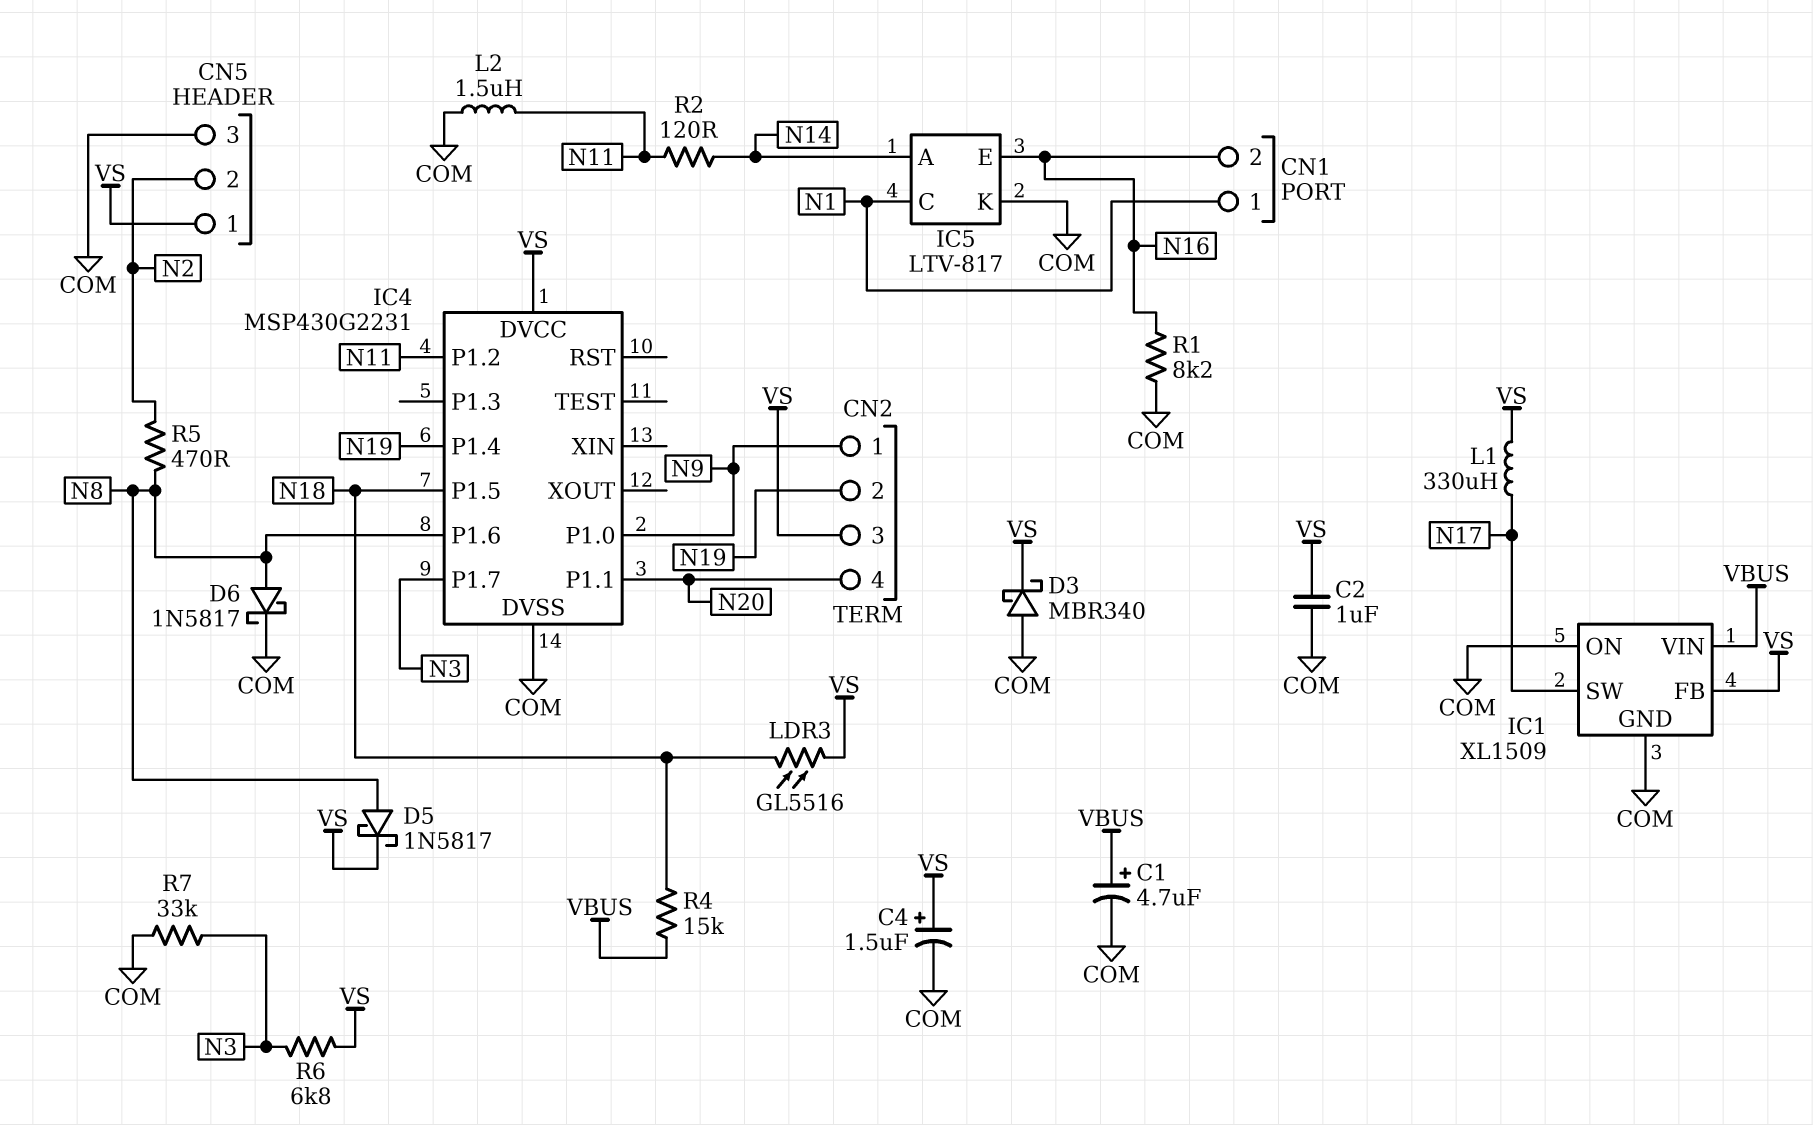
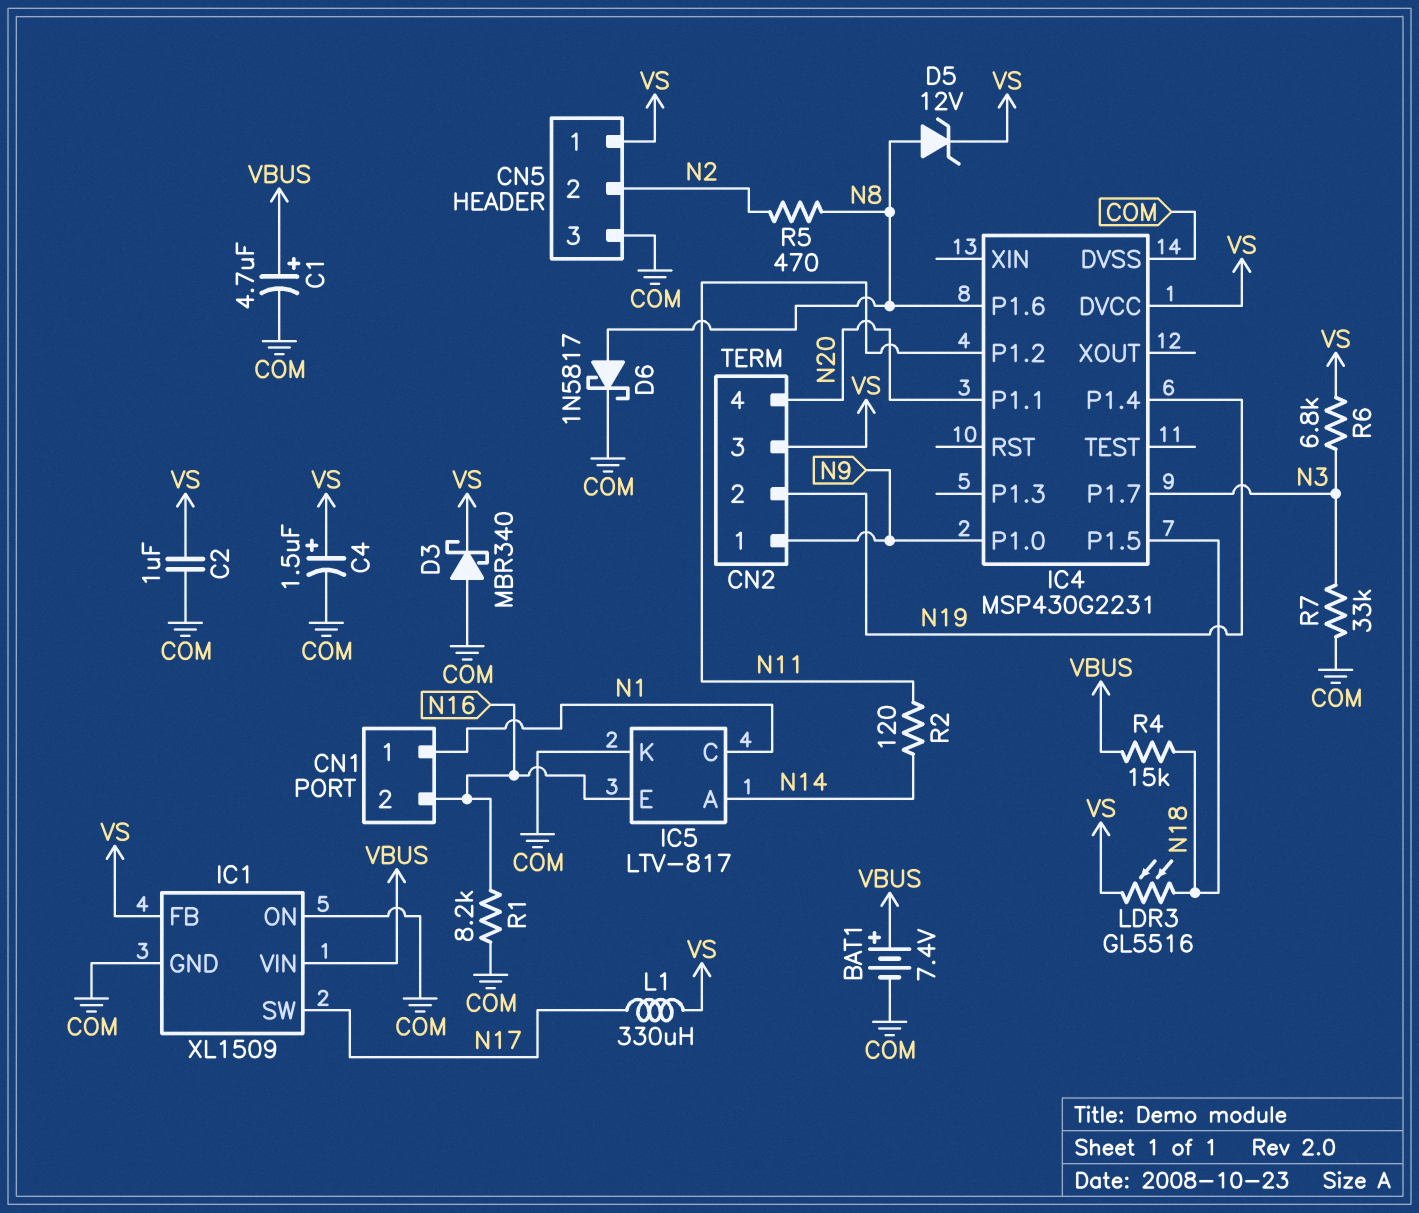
BAT1: none -> 7.4V (plus VBUS, minus COM)
D5: schottky 1N5817 (A N8, K VS) -> zener 12V (A N8, K VS)
L2: 1.5uH (COM, N11) -> none

